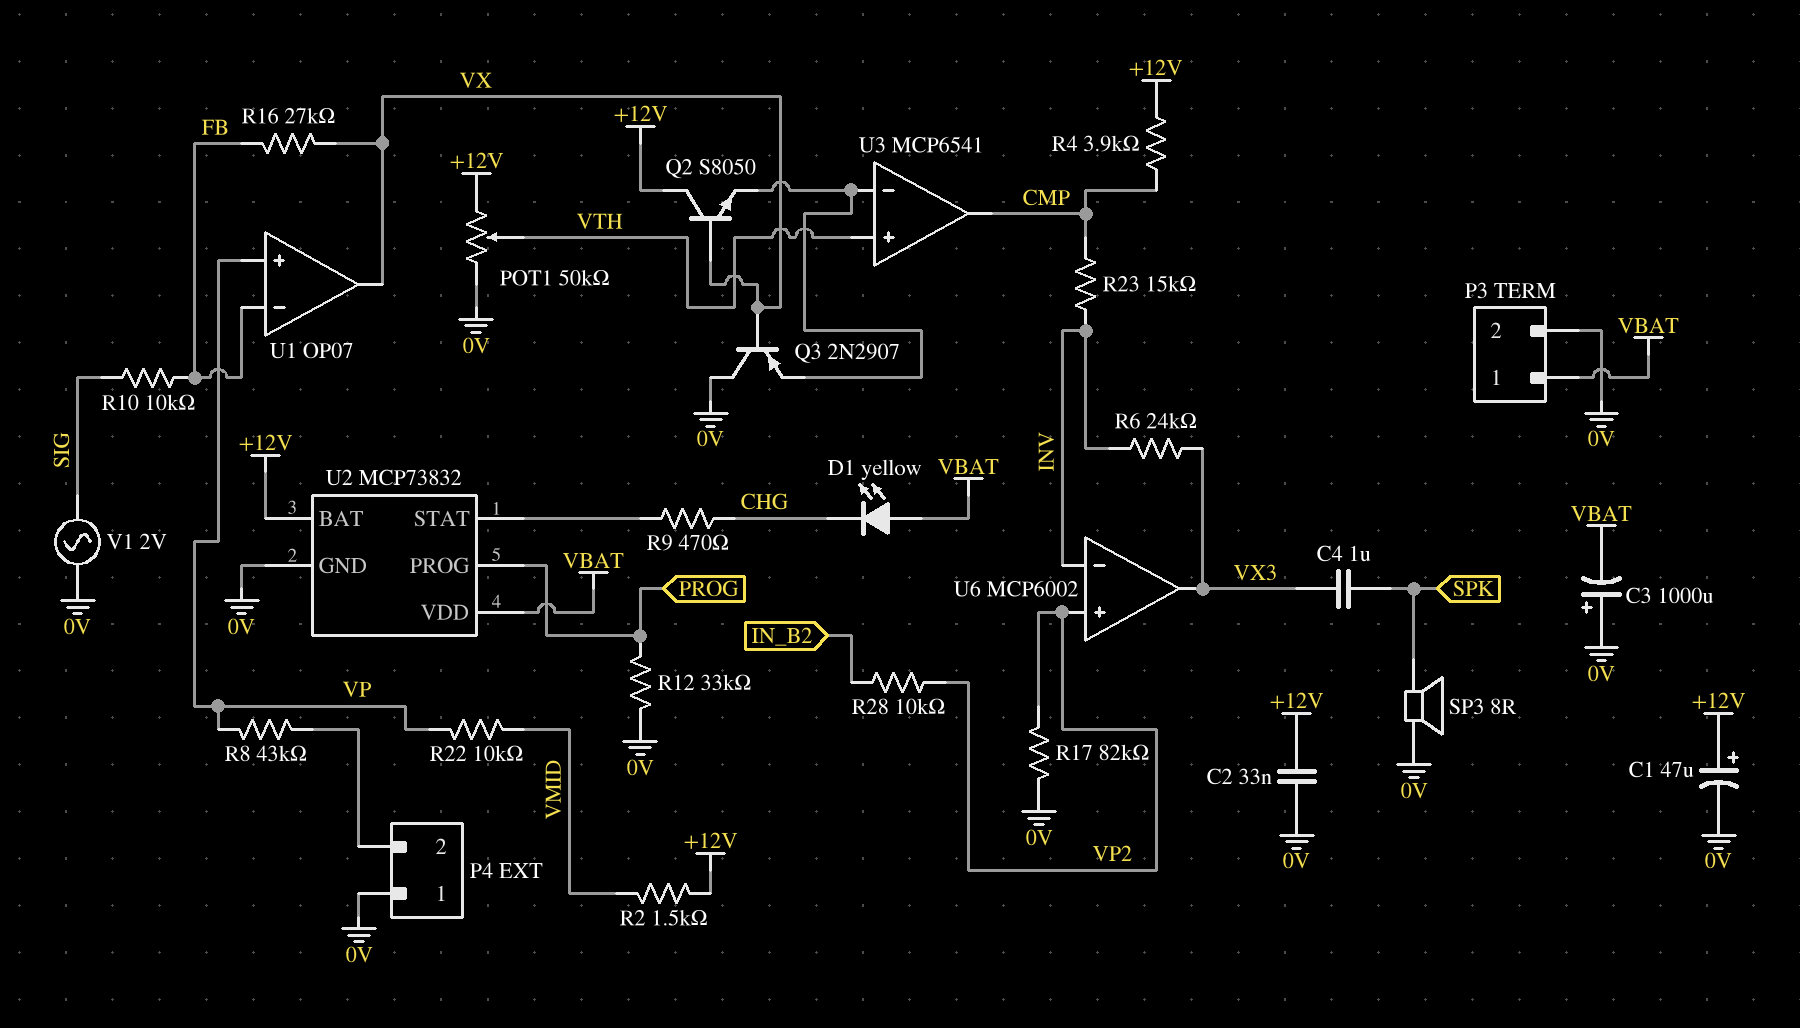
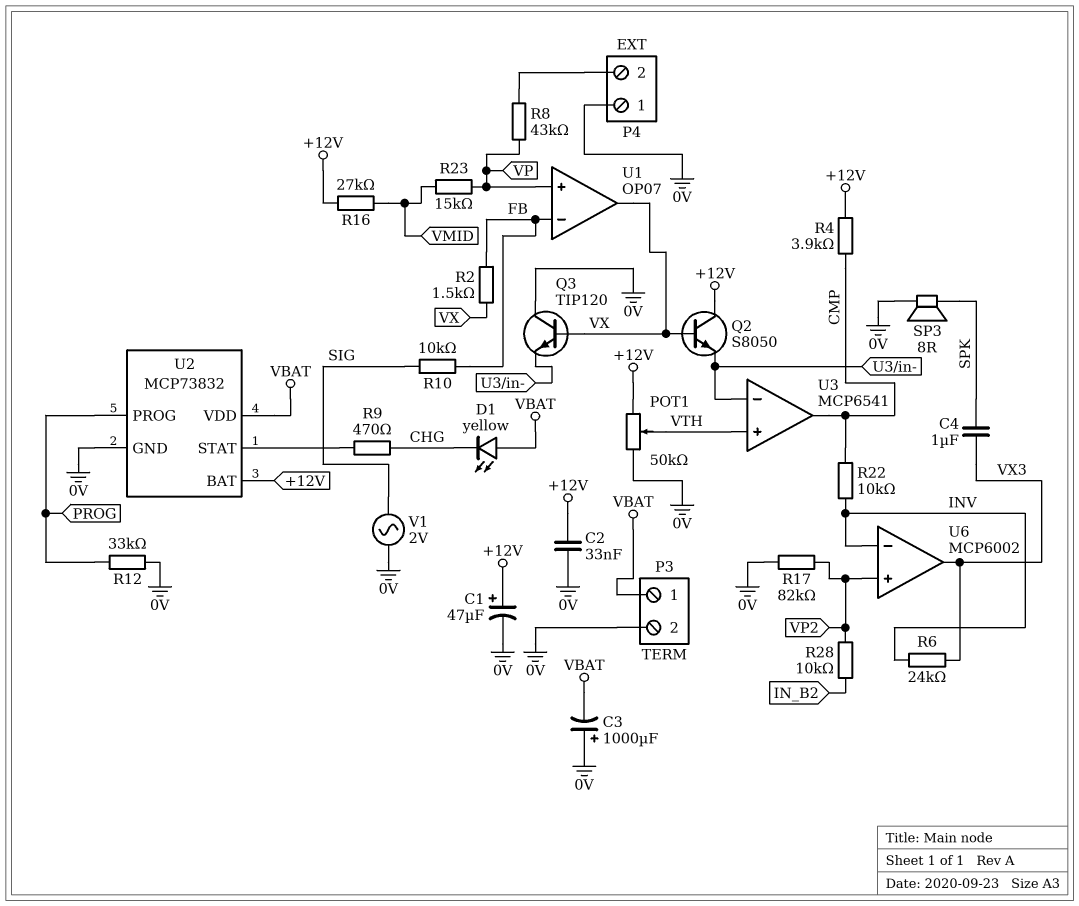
Q3: PNP 2N2907 (B VX, C 0V, E U3/in-) -> NPN TIP120 (B VX, C 0V, E U3/in-)
R2: 1.5k (+12V, VMID) -> 1.5k (FB, VX)
R16: 27k (FB, VX) -> 27k (+12V, VMID)
R22: 10k (VMID, VP) -> 10k (CMP, INV)
R23: 15k (CMP, INV) -> 15k (VMID, VP)

